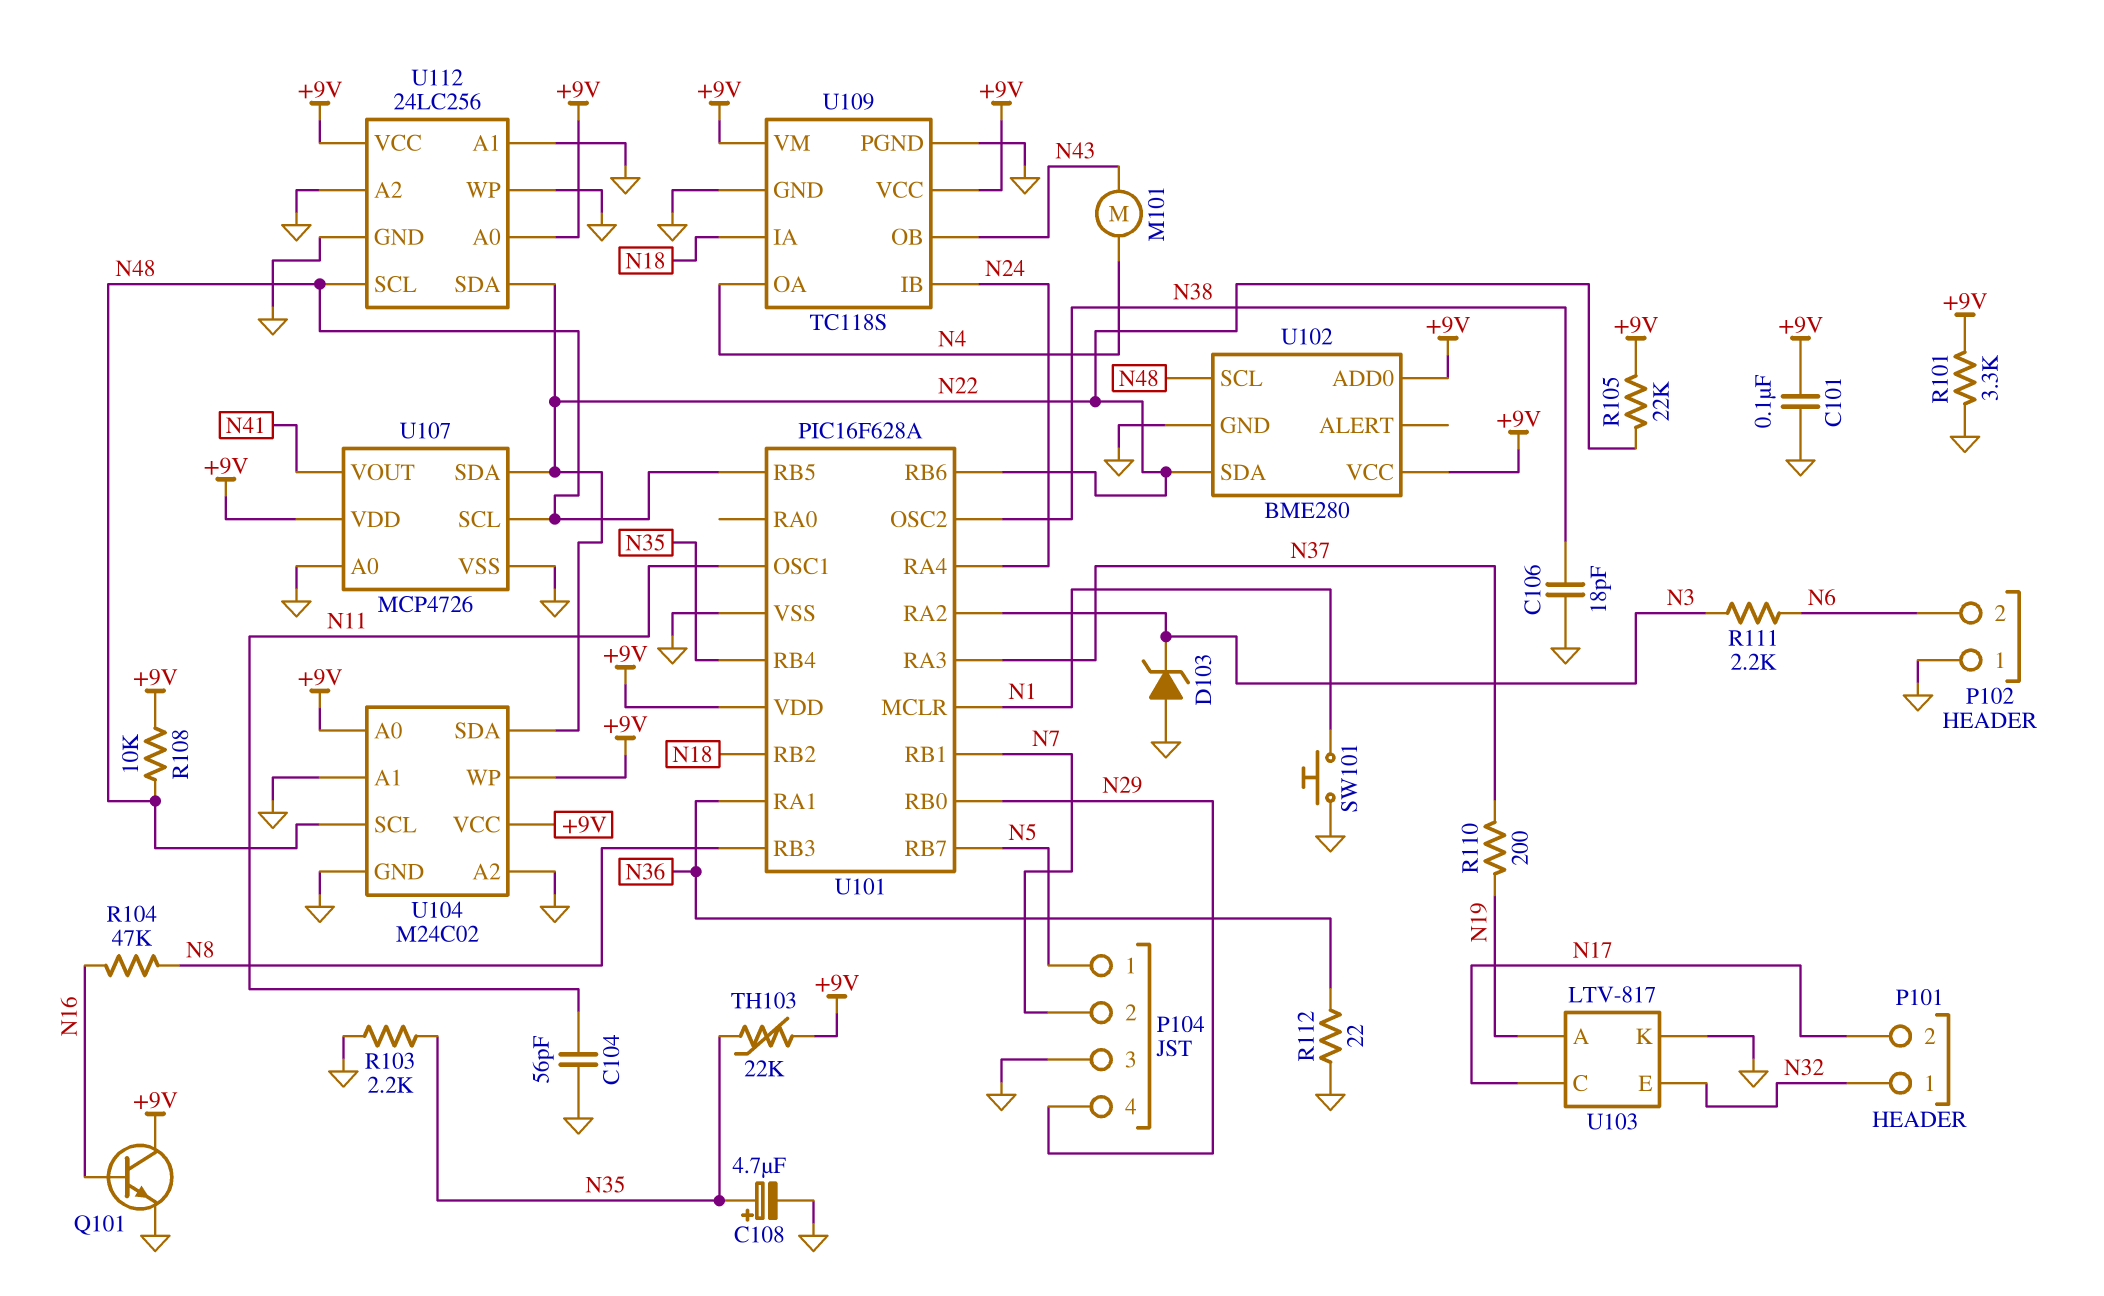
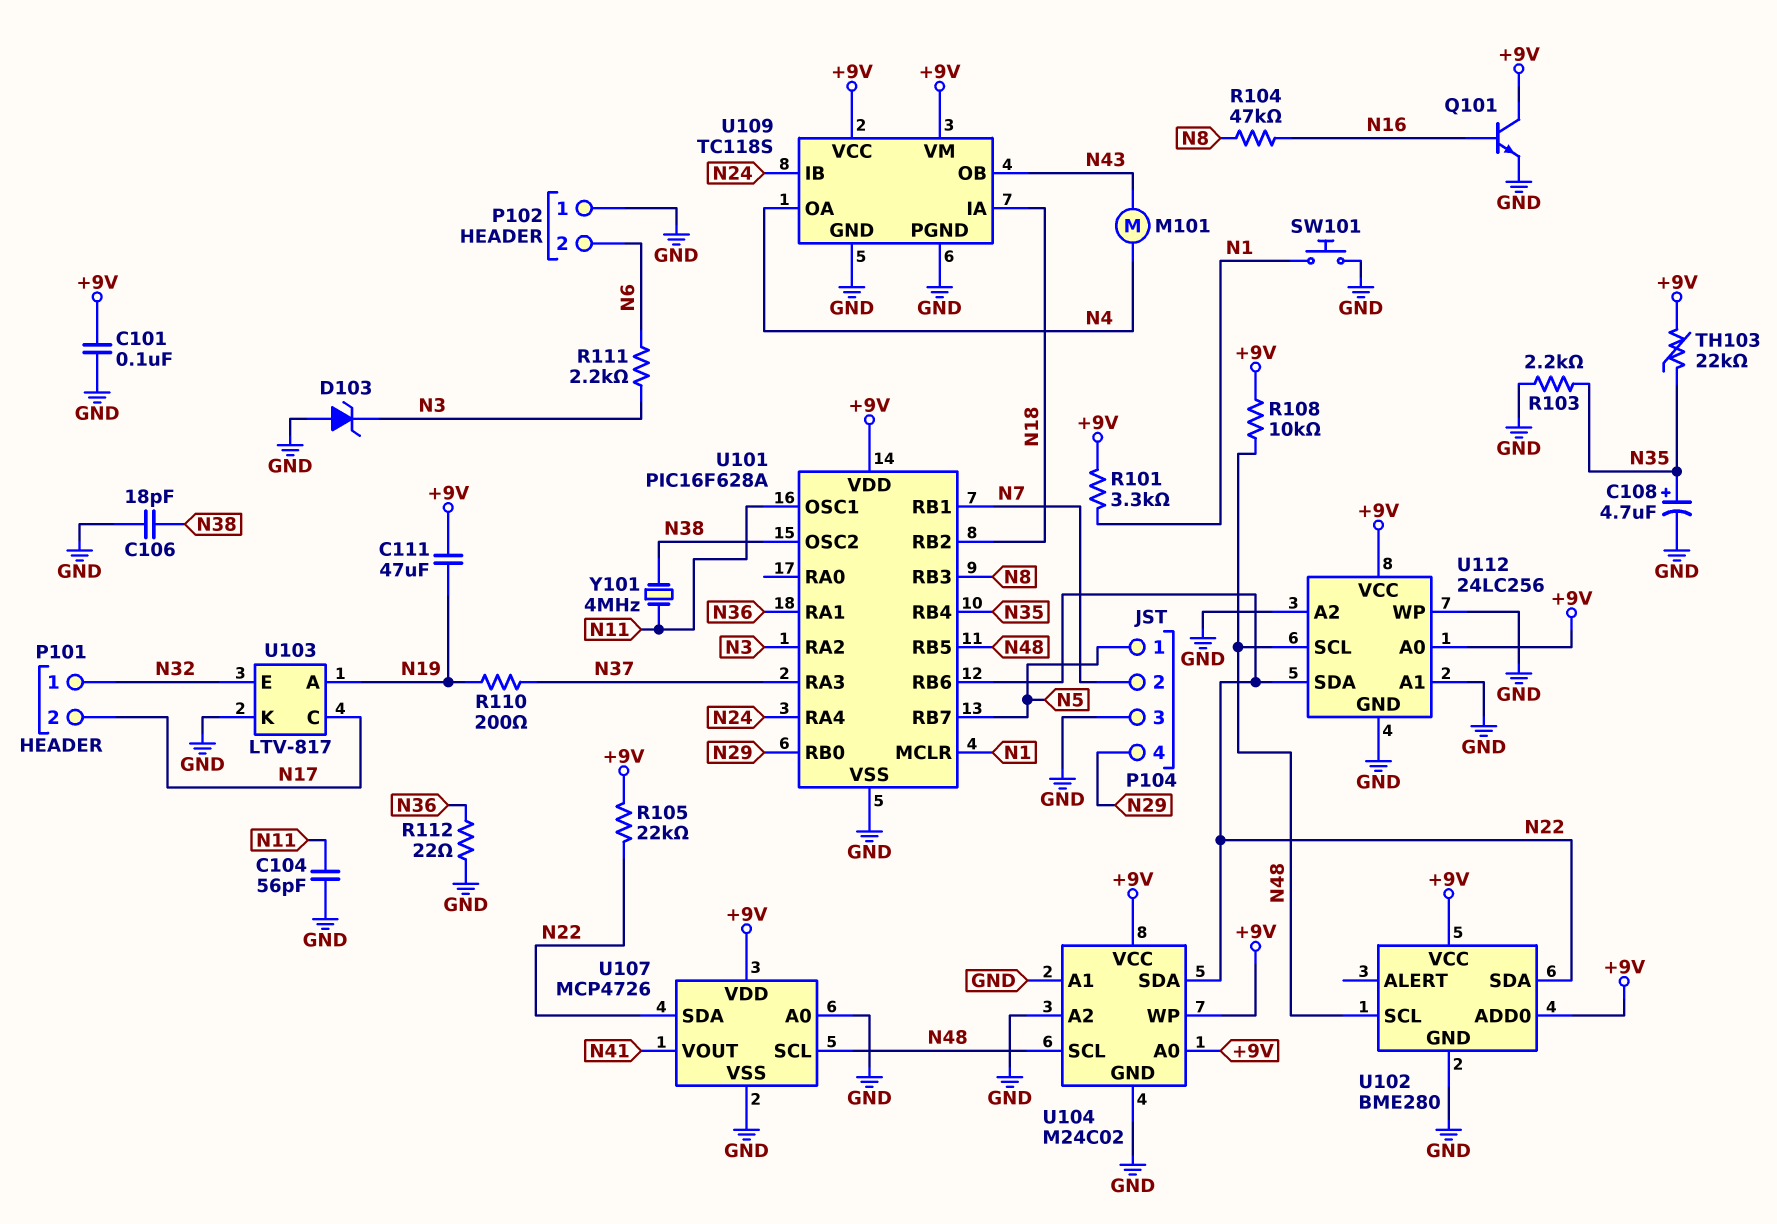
C111: none -> 47uF (+9V, N19)
R101: 3.3k (+9V, GND) -> 3.3k (+9V, N1)
Y101: none -> 4MHz (N11, N38)

